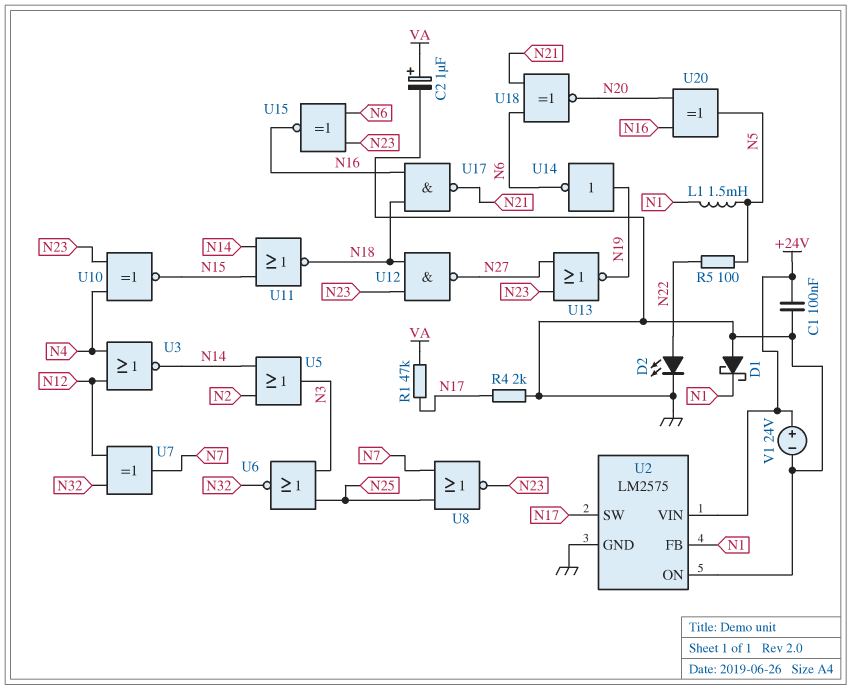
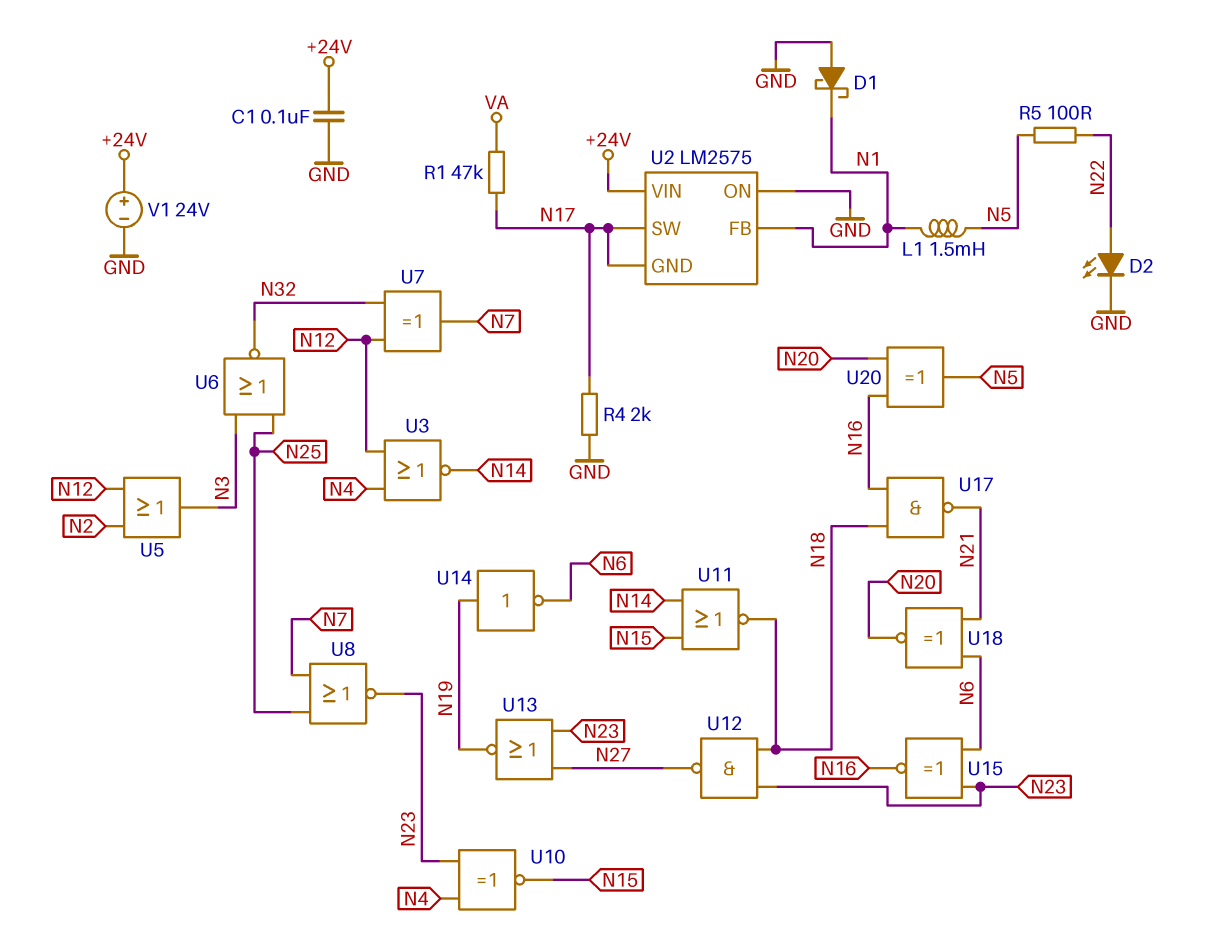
C2: 1uF (plus VA, minus GND) -> none
U2 pin GND: GND -> N17
U5: OR (in N2, in N14, out N3) -> OR (in N2, in N12, out N3)

